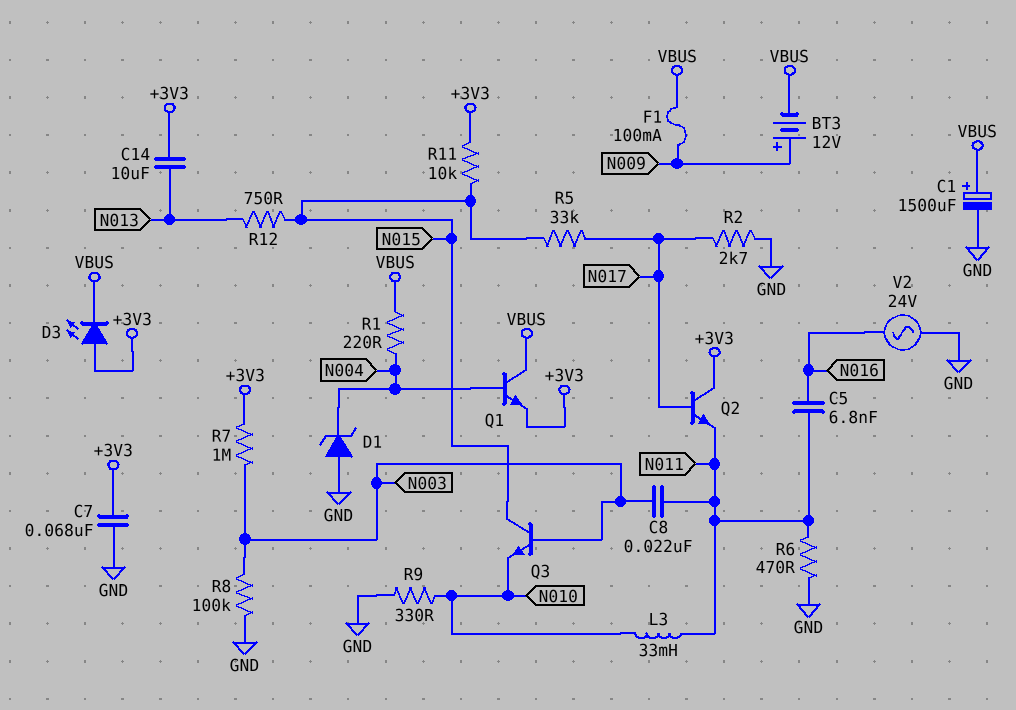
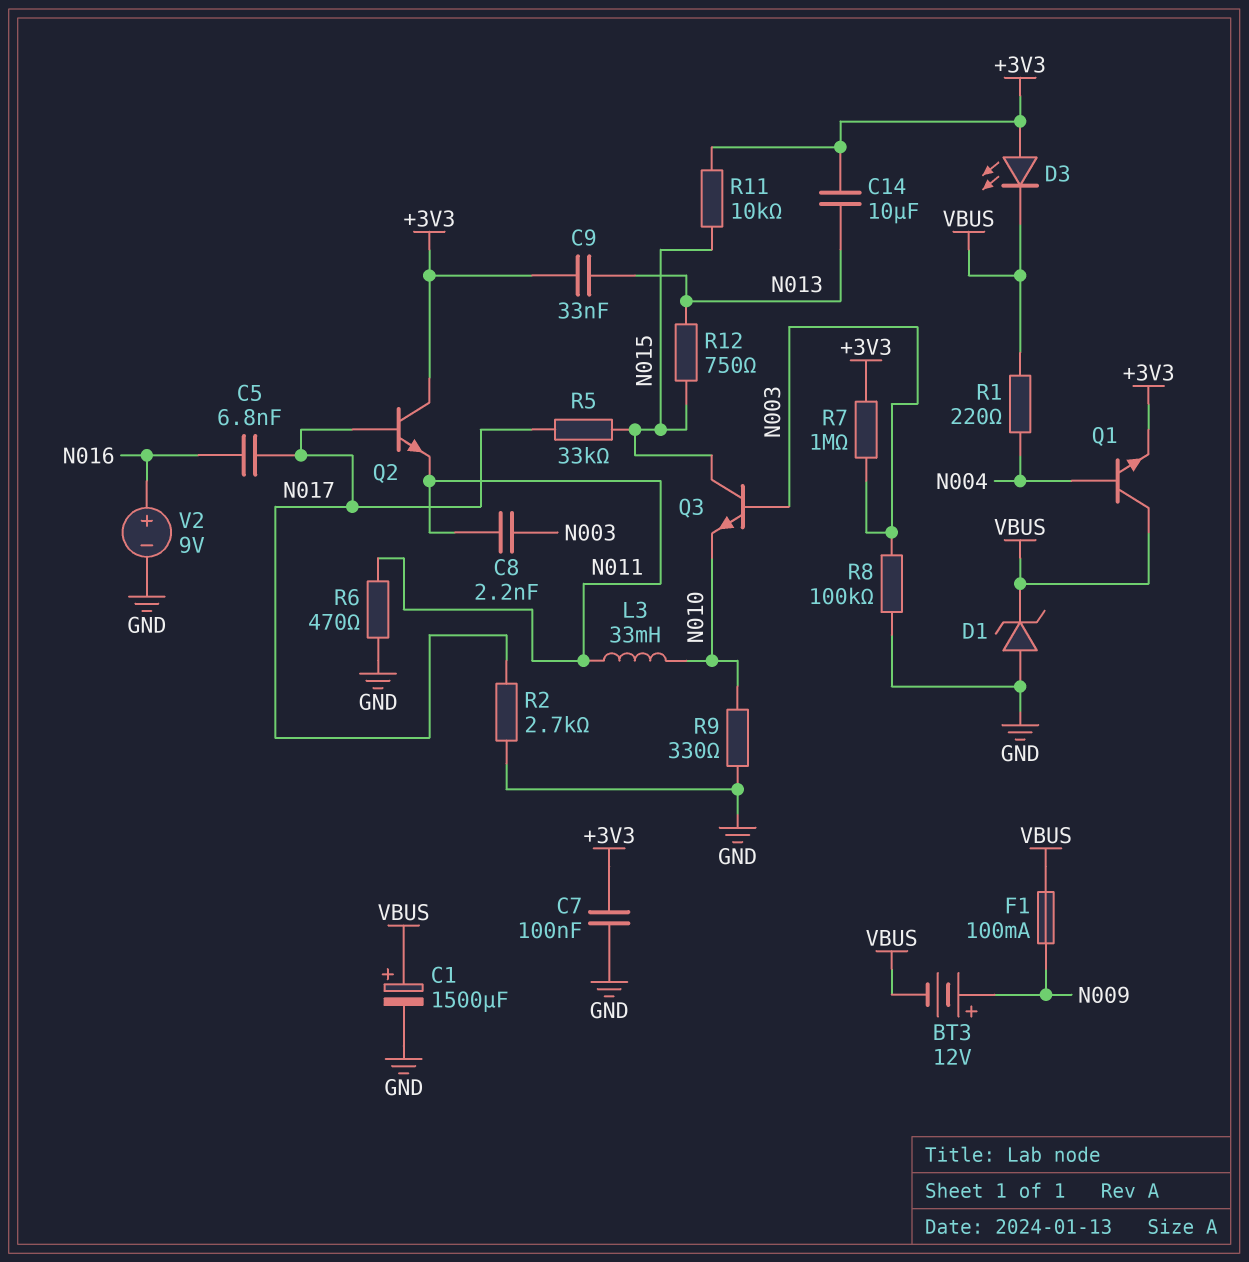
C5: 6.8nF (N011, N016) -> 6.8nF (N016, N017)
C7: 68nF (+3V3, GND) -> 100nF (+3V3, GND)
C8: 22nF (N003, N011) -> 2.2nF (N003, N011)
C9: none -> 33nF (+3V3, N013)
D1: zener (A GND, K N004) -> zener (A GND, K VBUS)
V2: AC 24V (GND, N016) -> 9V (plus N016, minus GND)

